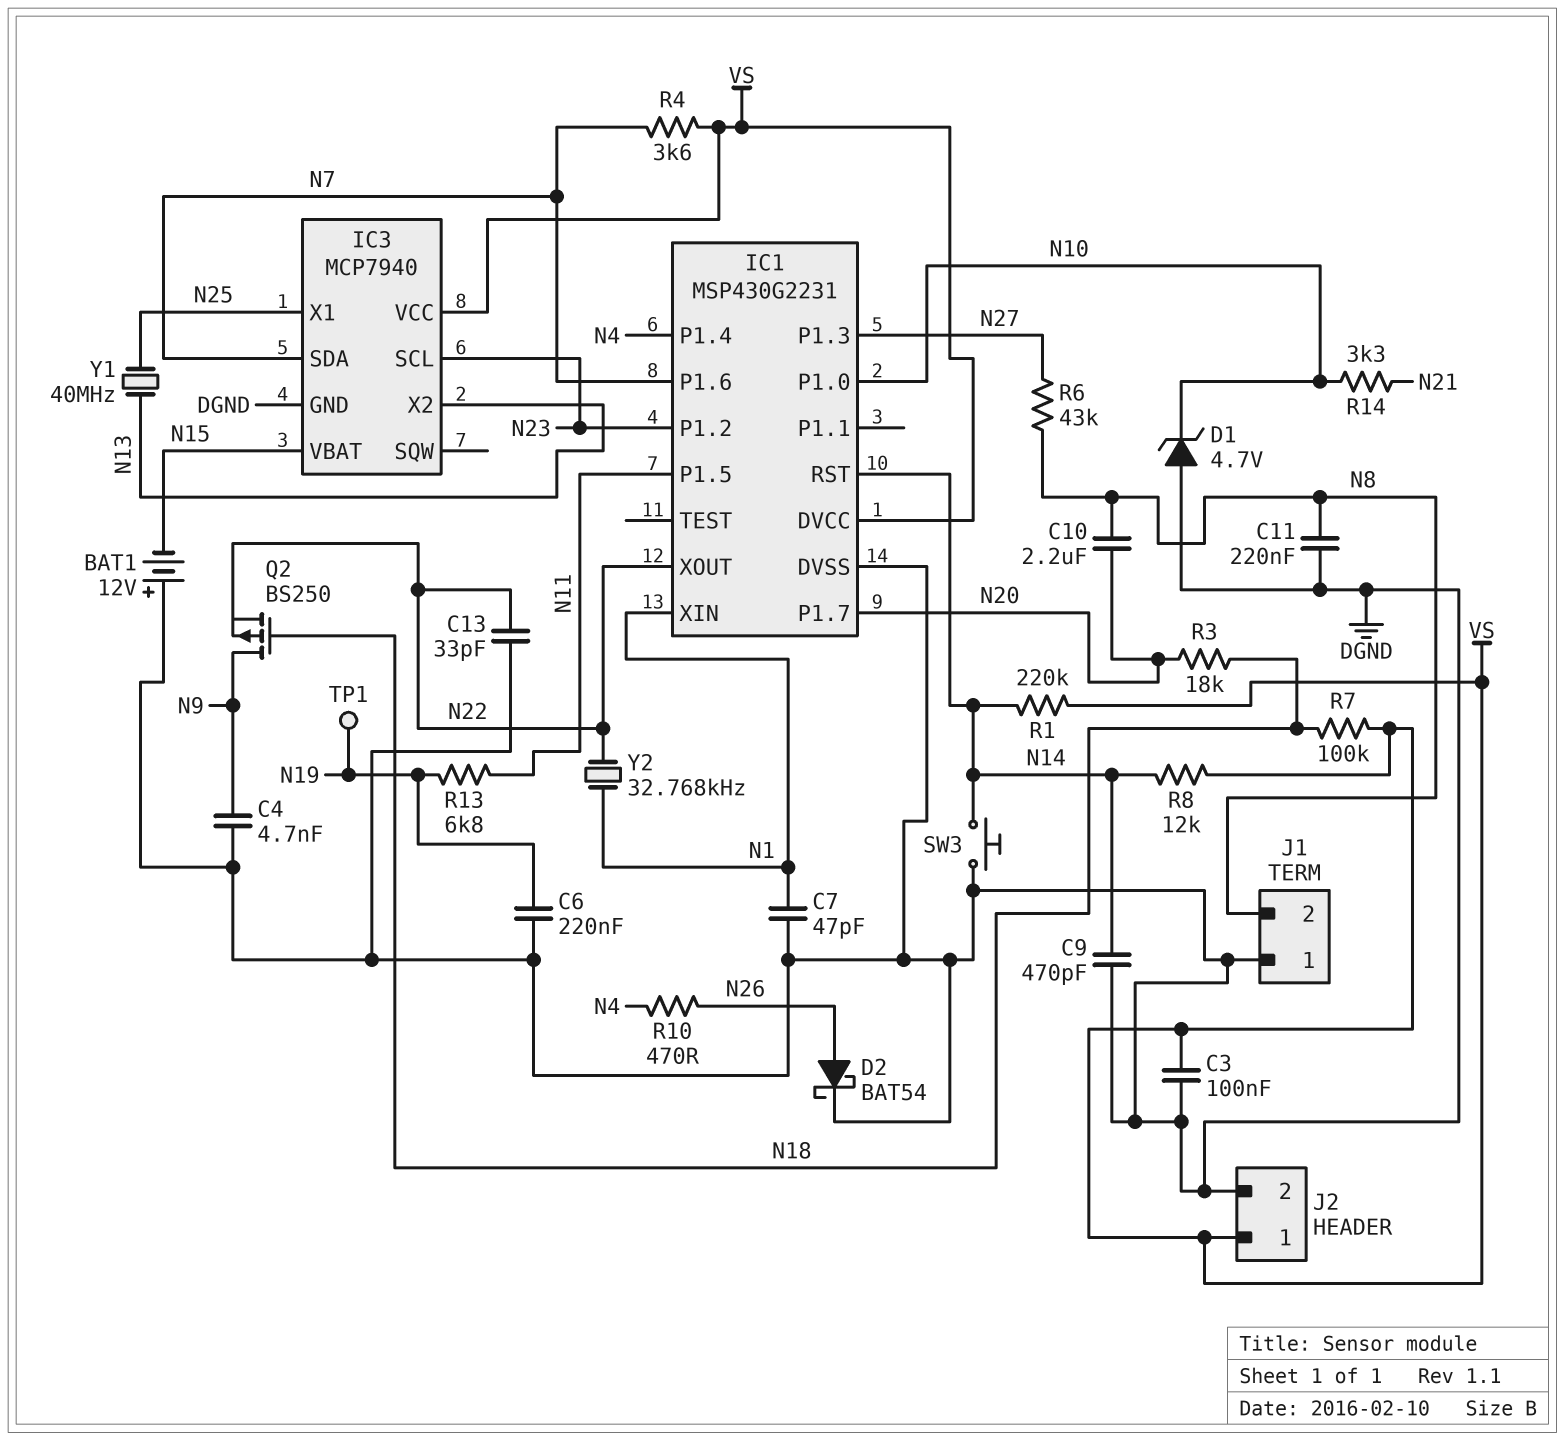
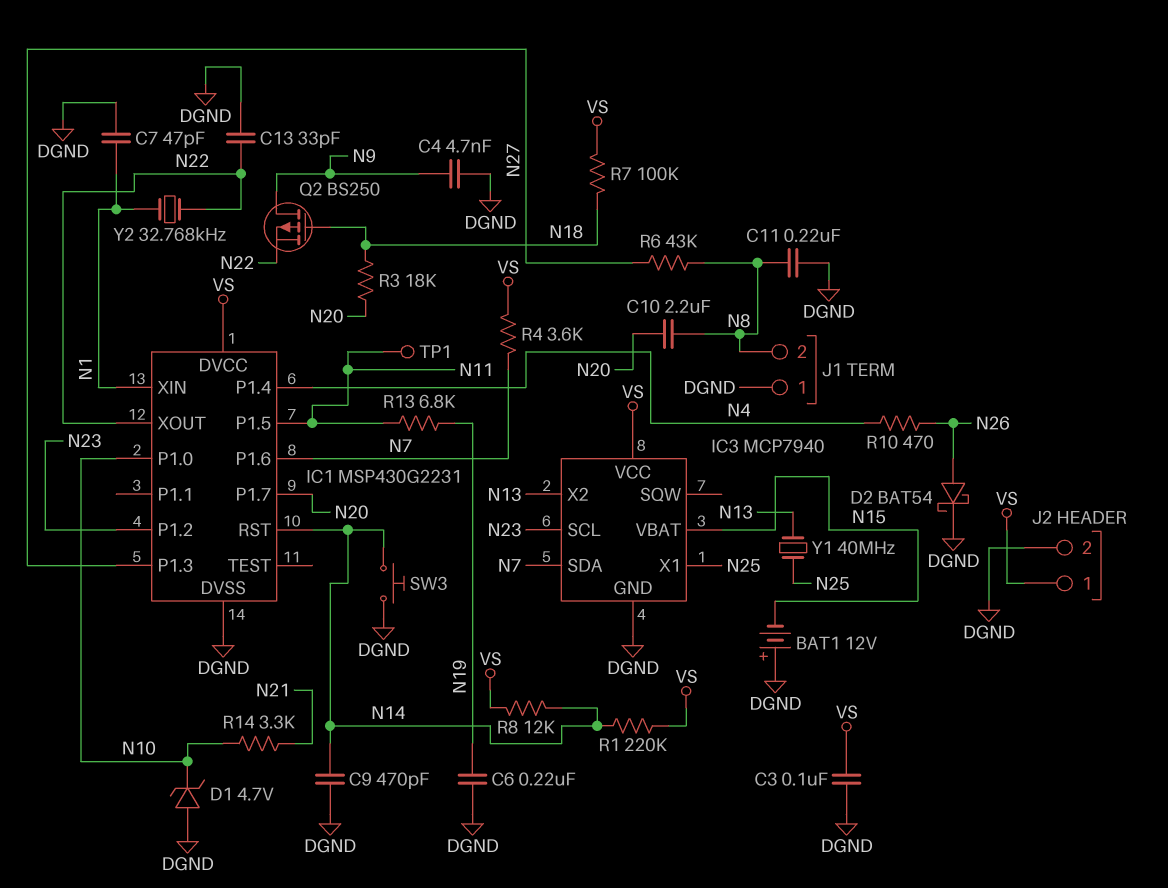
TP1: test point (N19) -> test point (N11)

